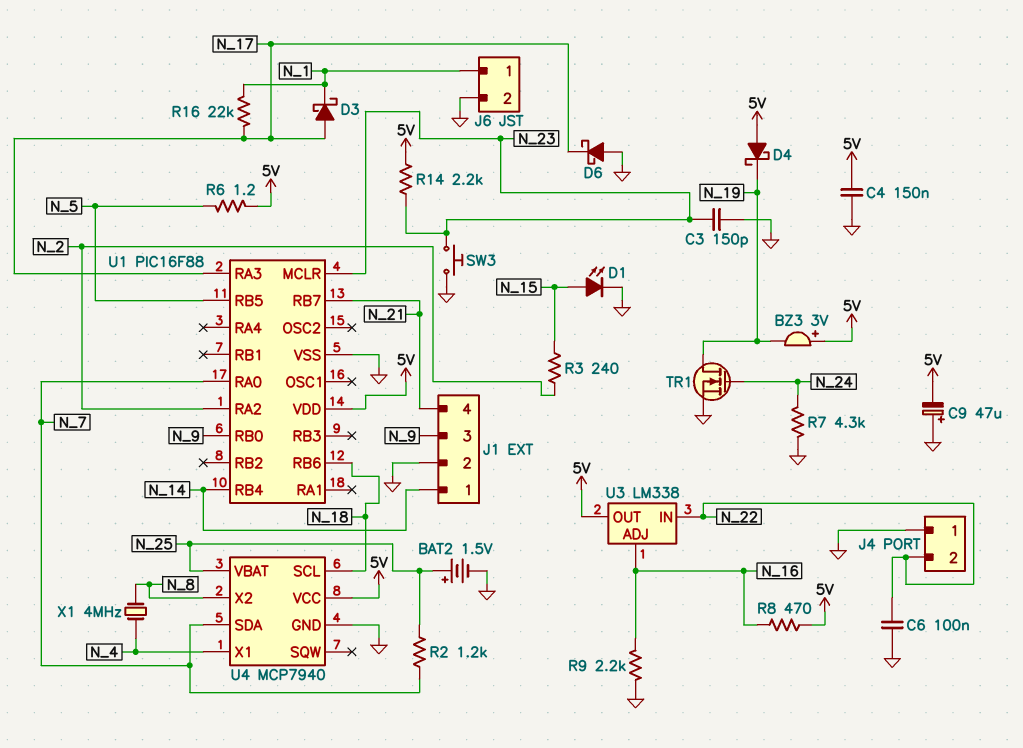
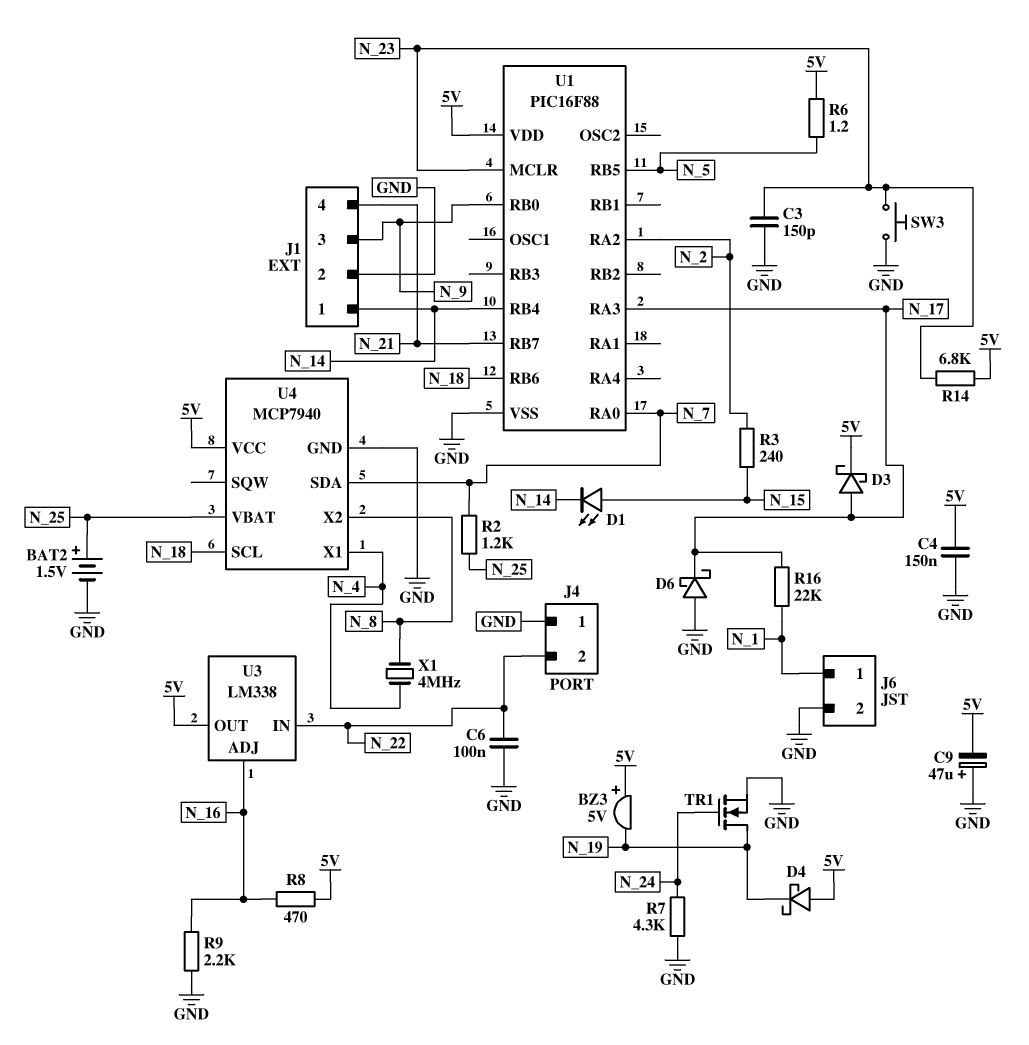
BZ3: buzzer 3V (plus 5V, minus N_19) -> buzzer 5V (plus 5V, minus N_19)
D1: LED (A N_15, K GND) -> LED (A N_15, K N_14)
D3: schottky (A N_17, K N_1) -> schottky (A N_17, K 5V)
R14: 2.2k (5V, N_23) -> 6.8k (5V, N_23)

